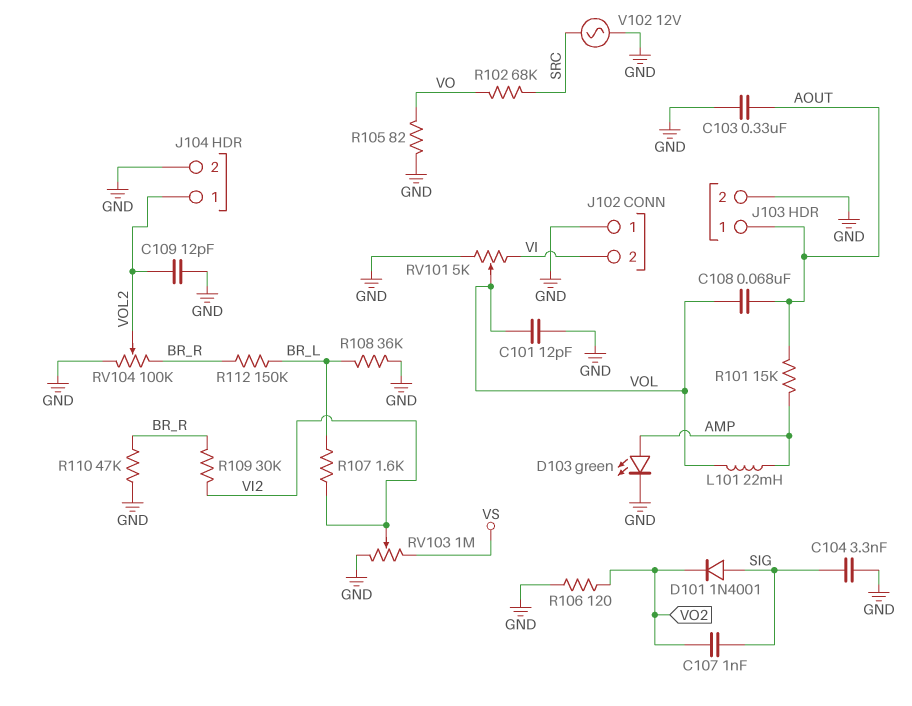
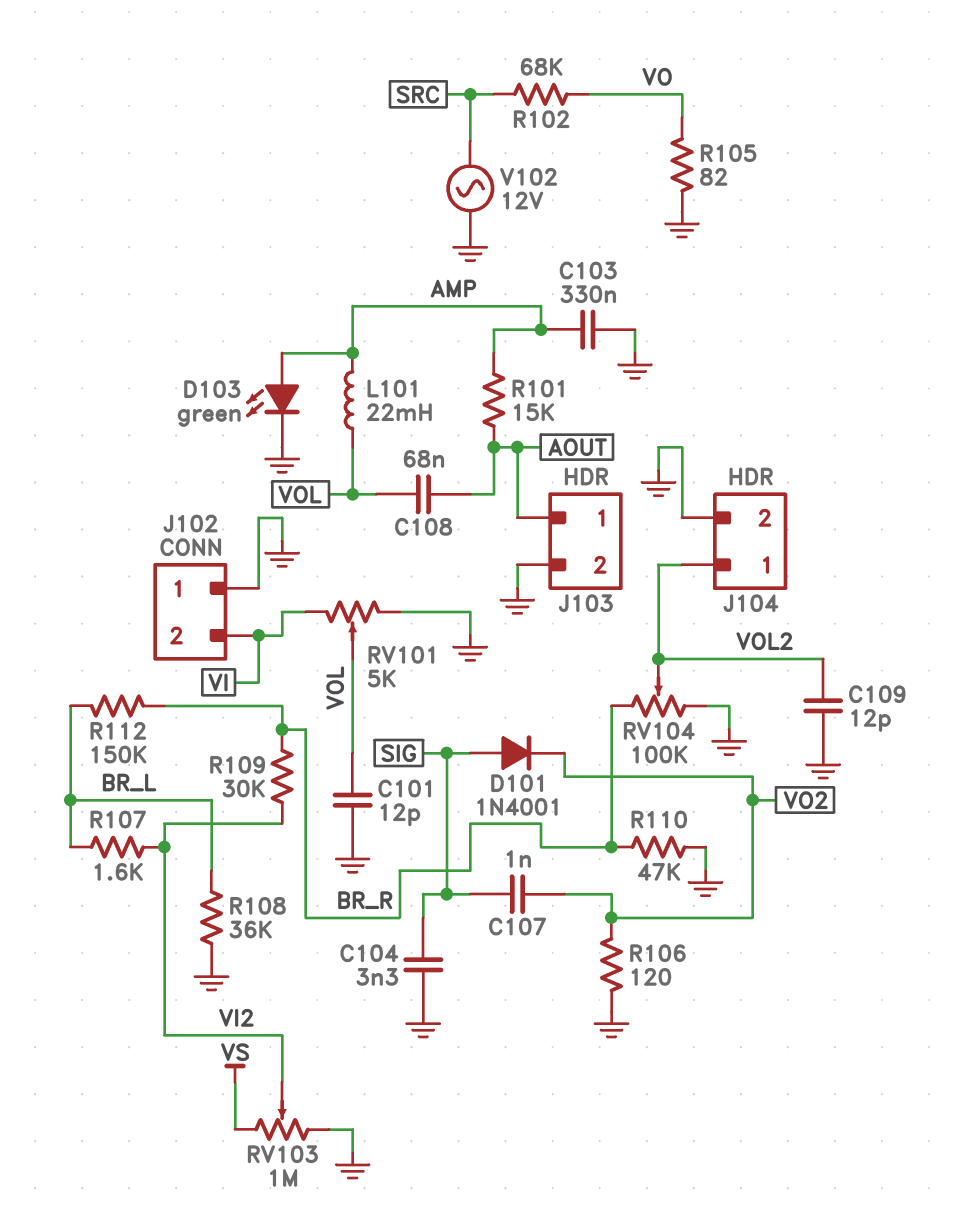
C103: 330nF (AOUT, GND) -> 330nF (AMP, GND)

